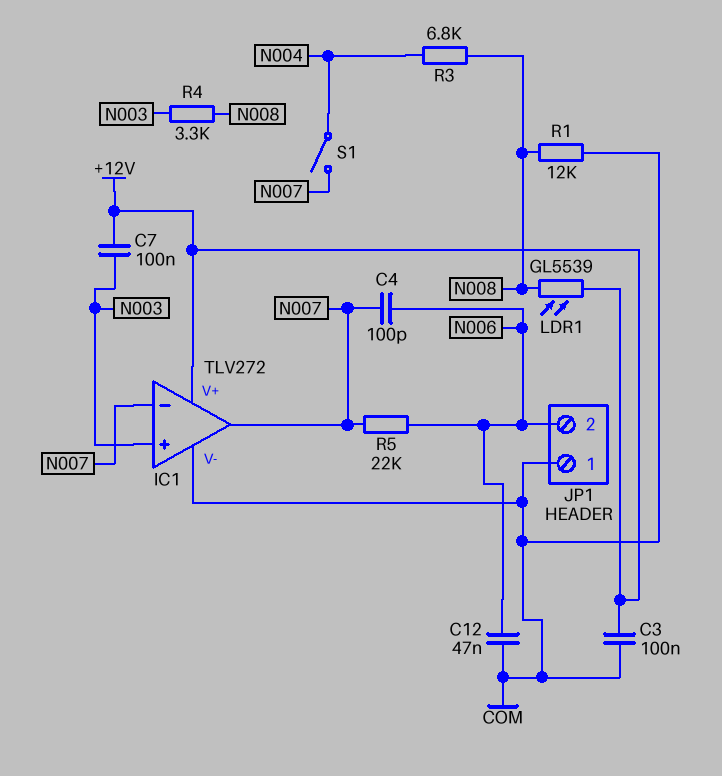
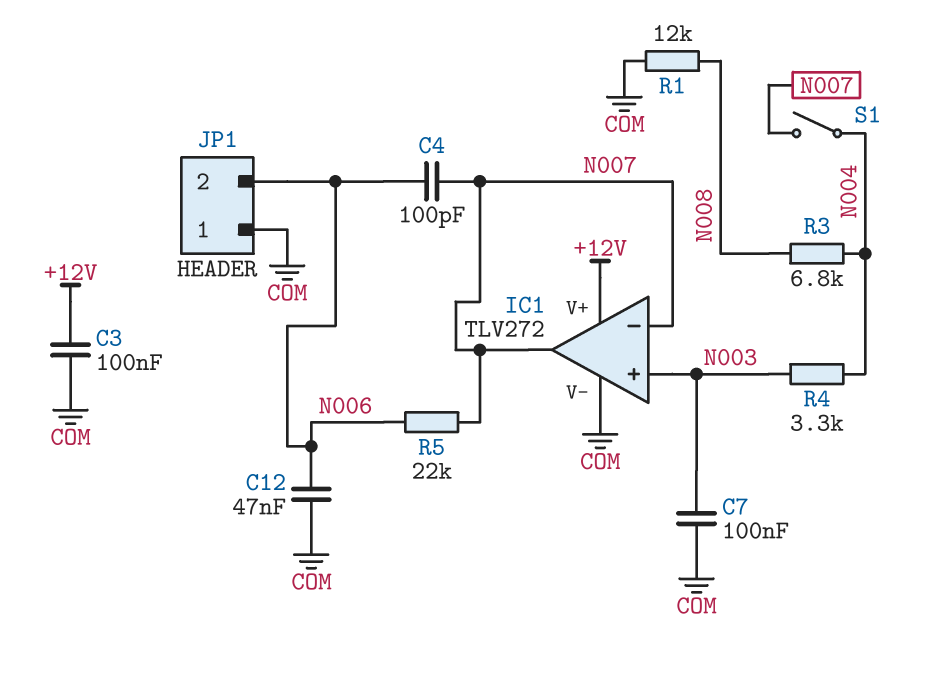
C7: 100nF (+12V, N003) -> 100nF (COM, N003)
LDR1: GL5539 (+12V, N008) -> none
R4: 3.3k (N003, N008) -> 3.3k (N003, N004)

